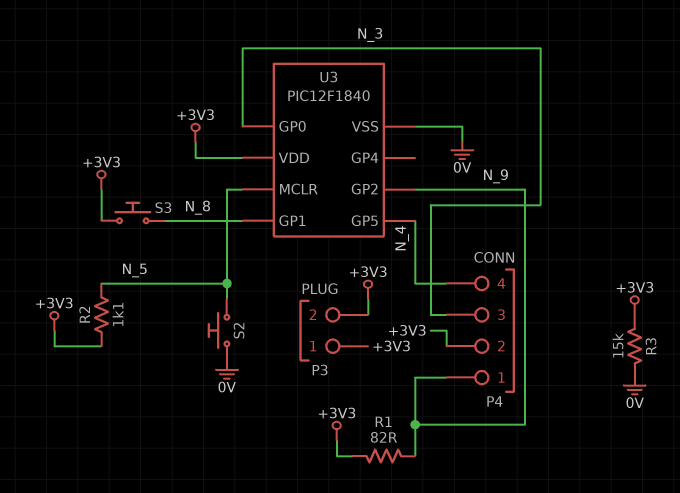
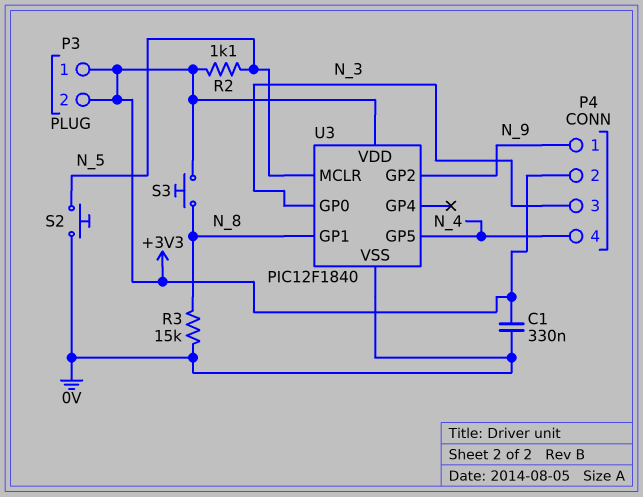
C1: none -> 330nF (+3V3, 0V)
R1: 82 (+3V3, N_9) -> none
R3: 15k (+3V3, 0V) -> 15k (0V, N_8)

